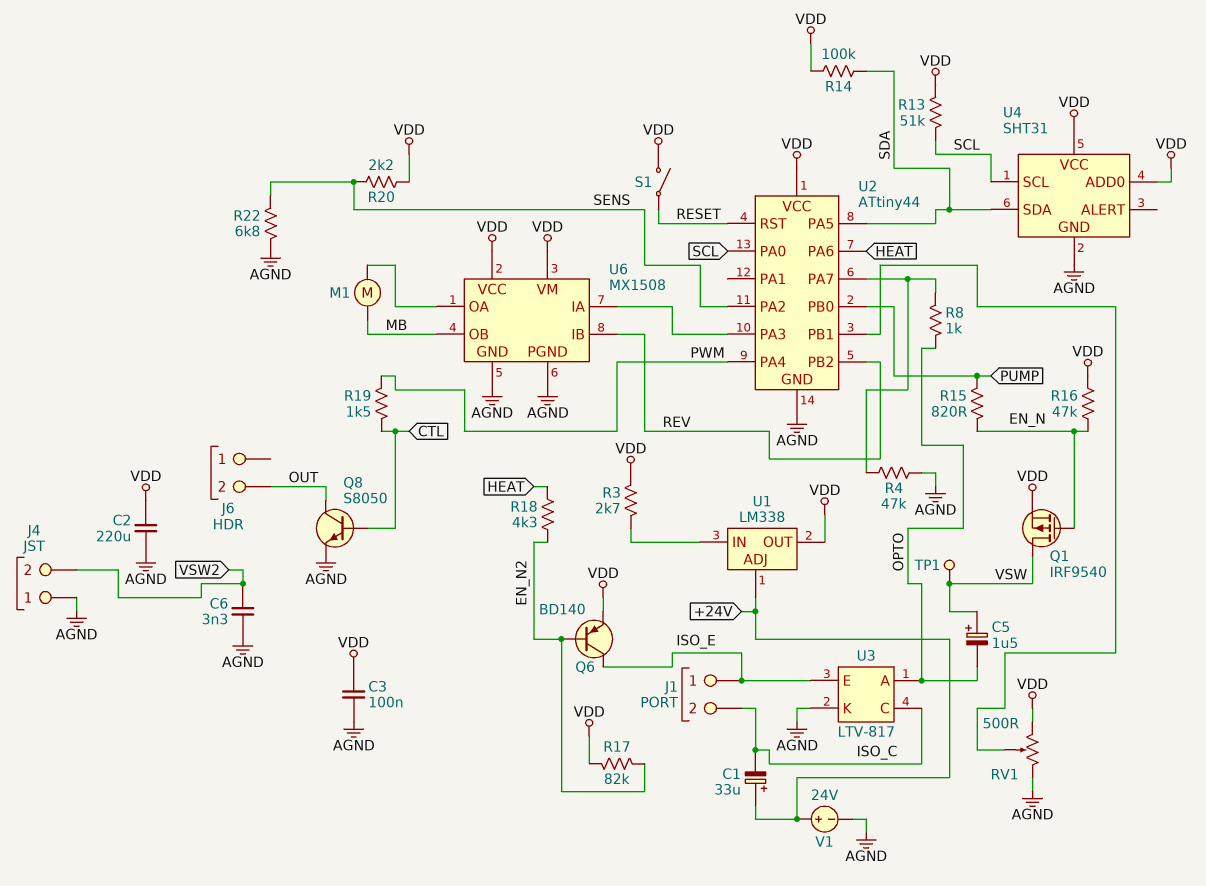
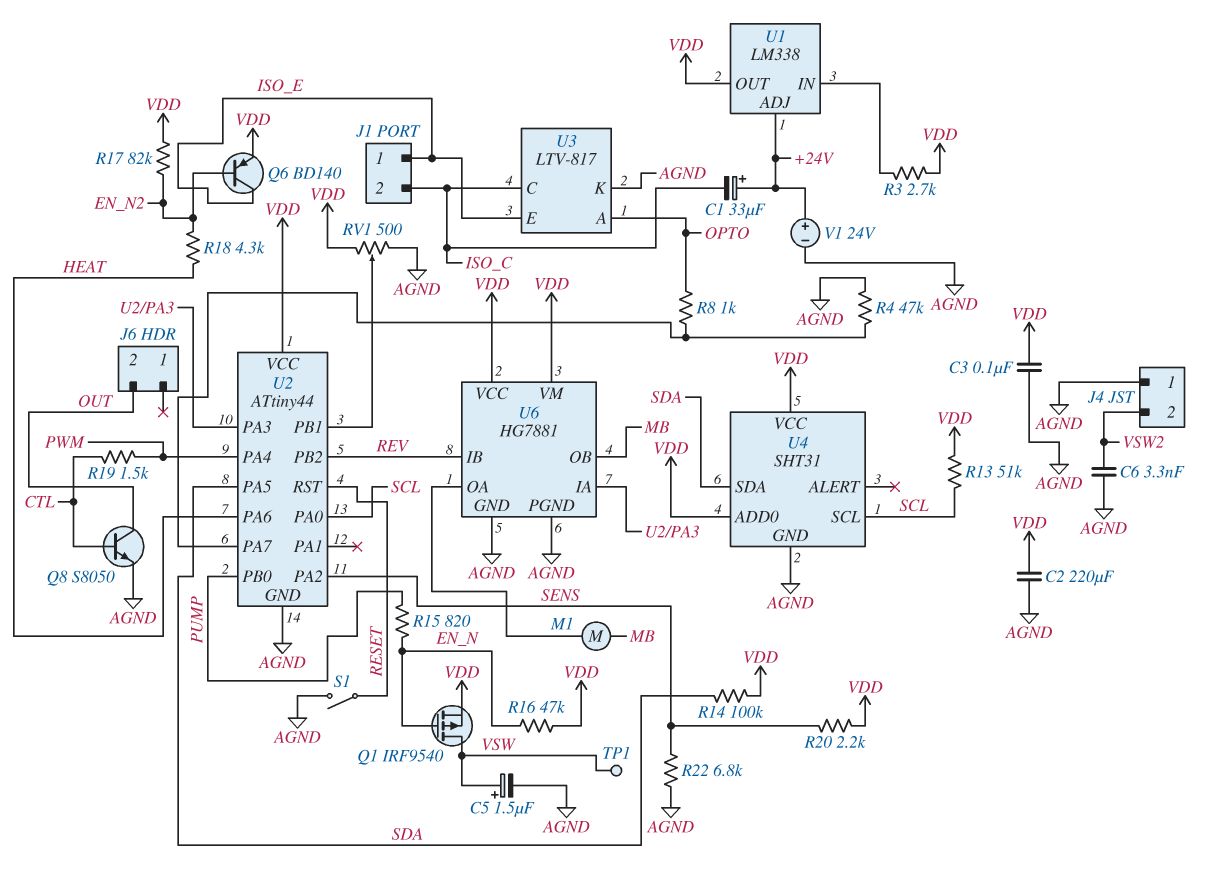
C5: 1.5uF (plus VSW, minus OPTO) -> 1.5uF (plus VSW, minus AGND)
S1: switch (RESET, VDD) -> switch (AGND, RESET)
U6: MX1508 -> HG7881

